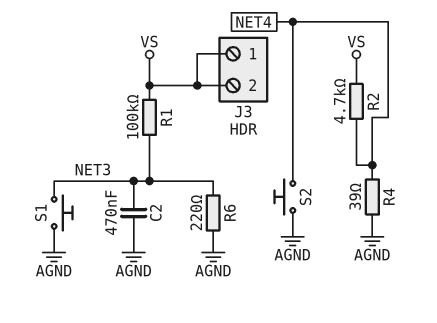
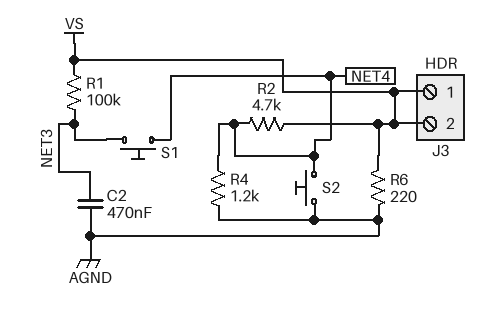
R4: 39 (AGND, NET4) -> 1.2k (AGND, NET4)
R6: 220 (AGND, NET3) -> 220 (AGND, VS)
S1: button (AGND, NET3) -> button (NET3, NET4)

